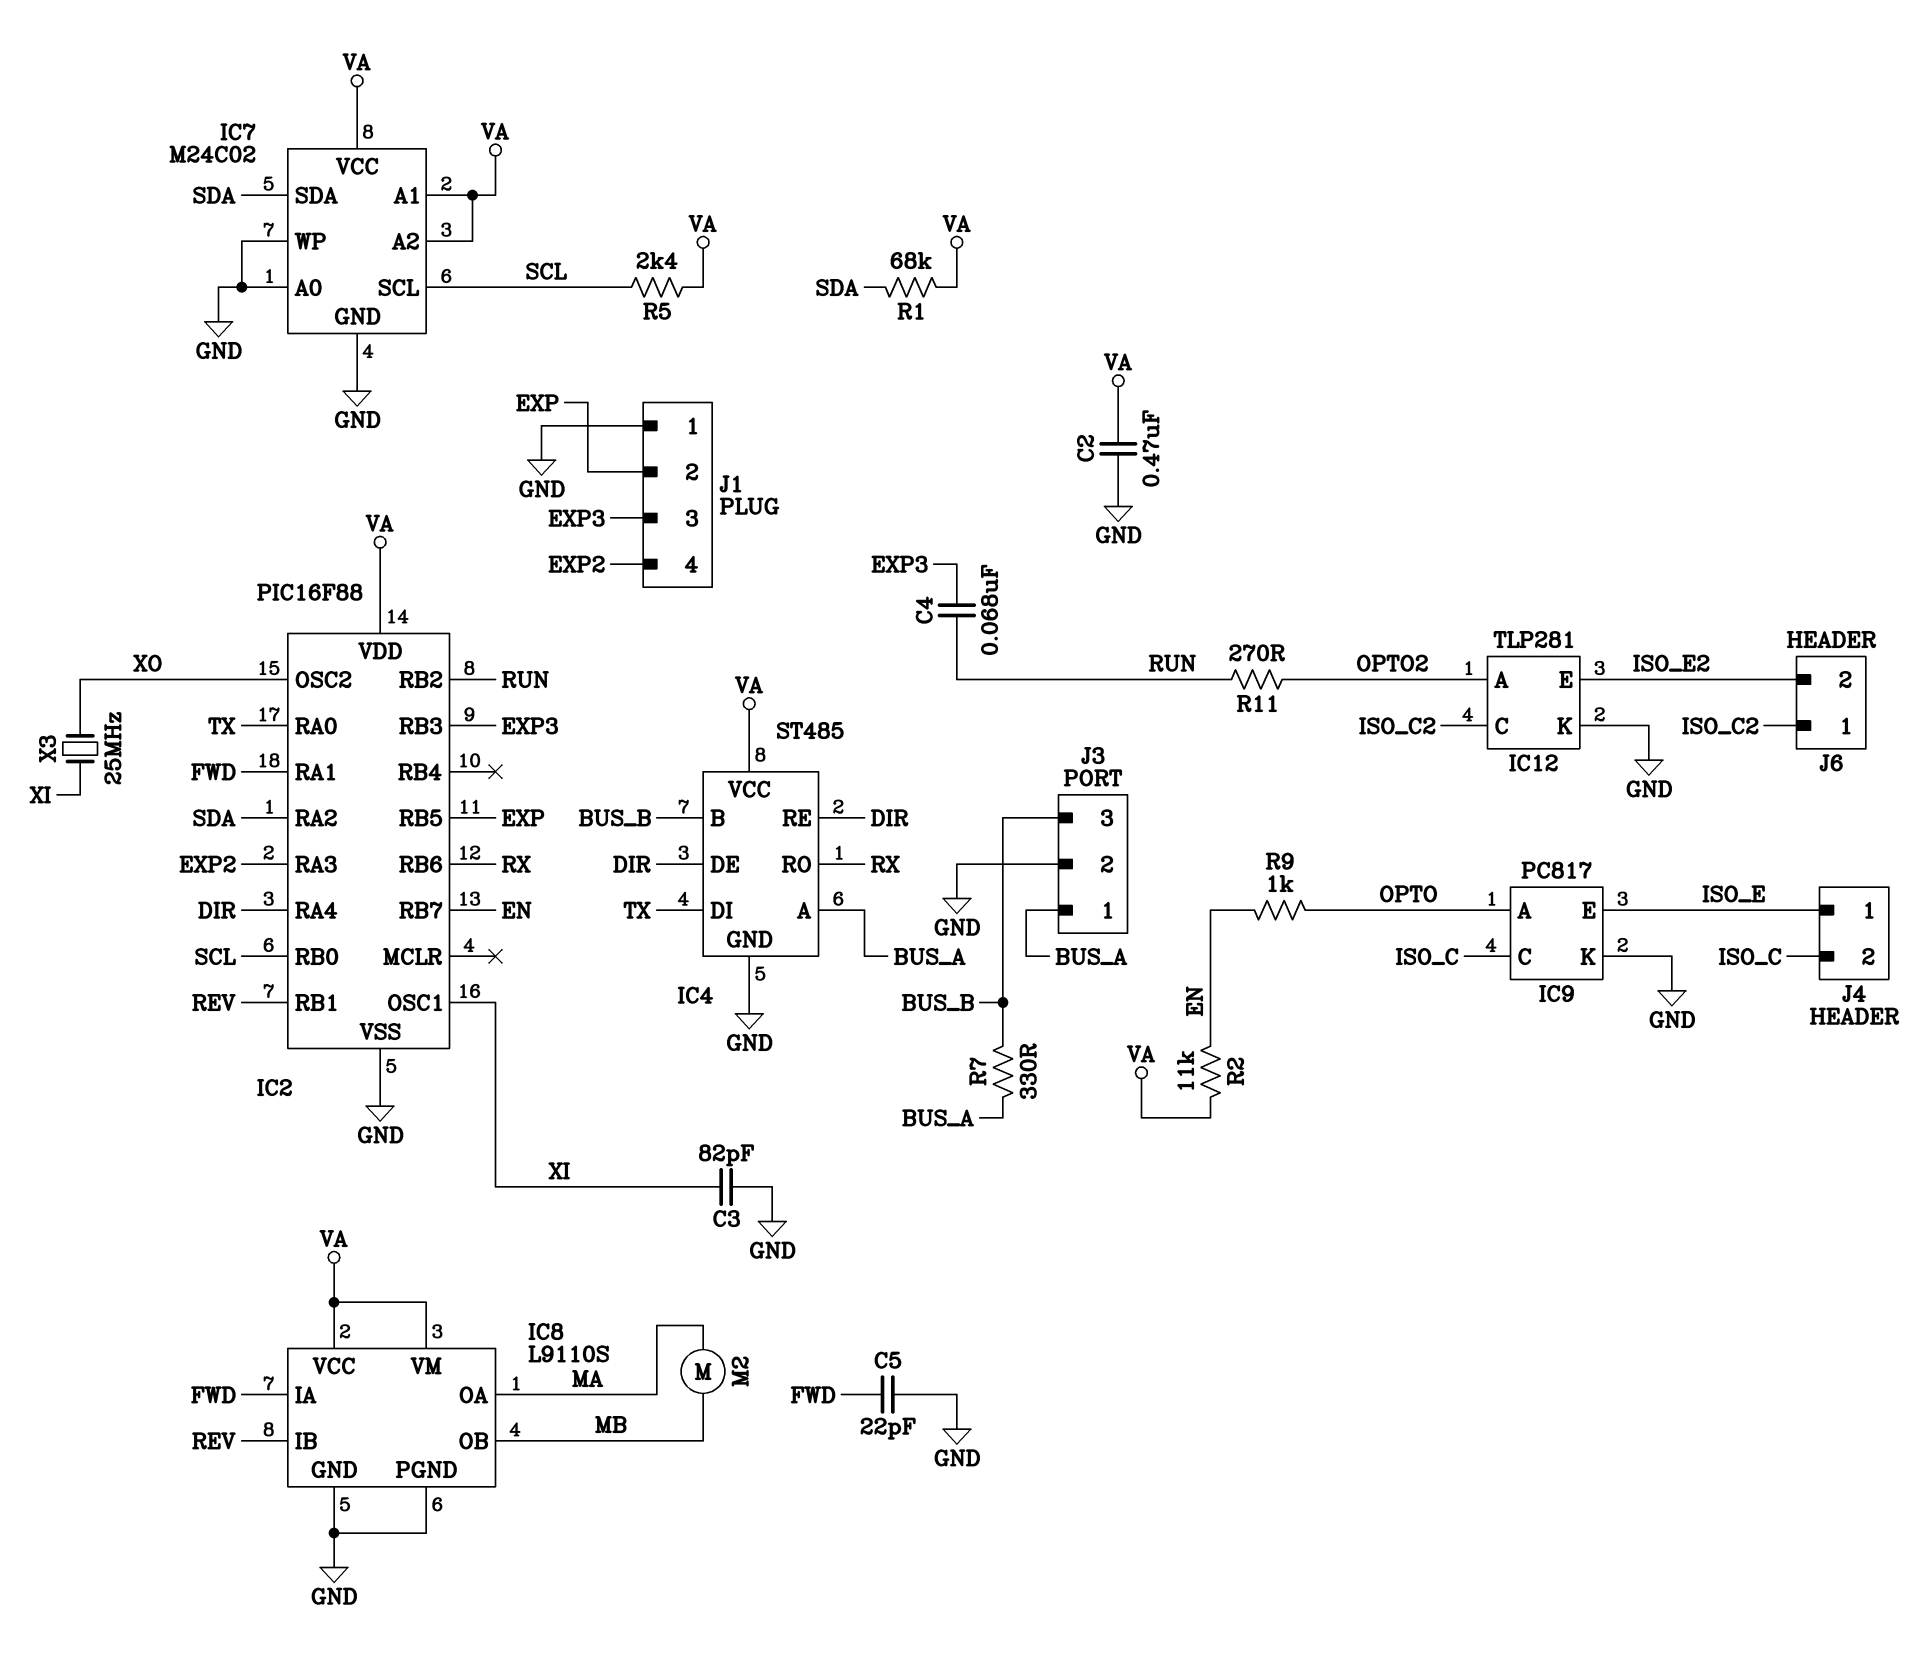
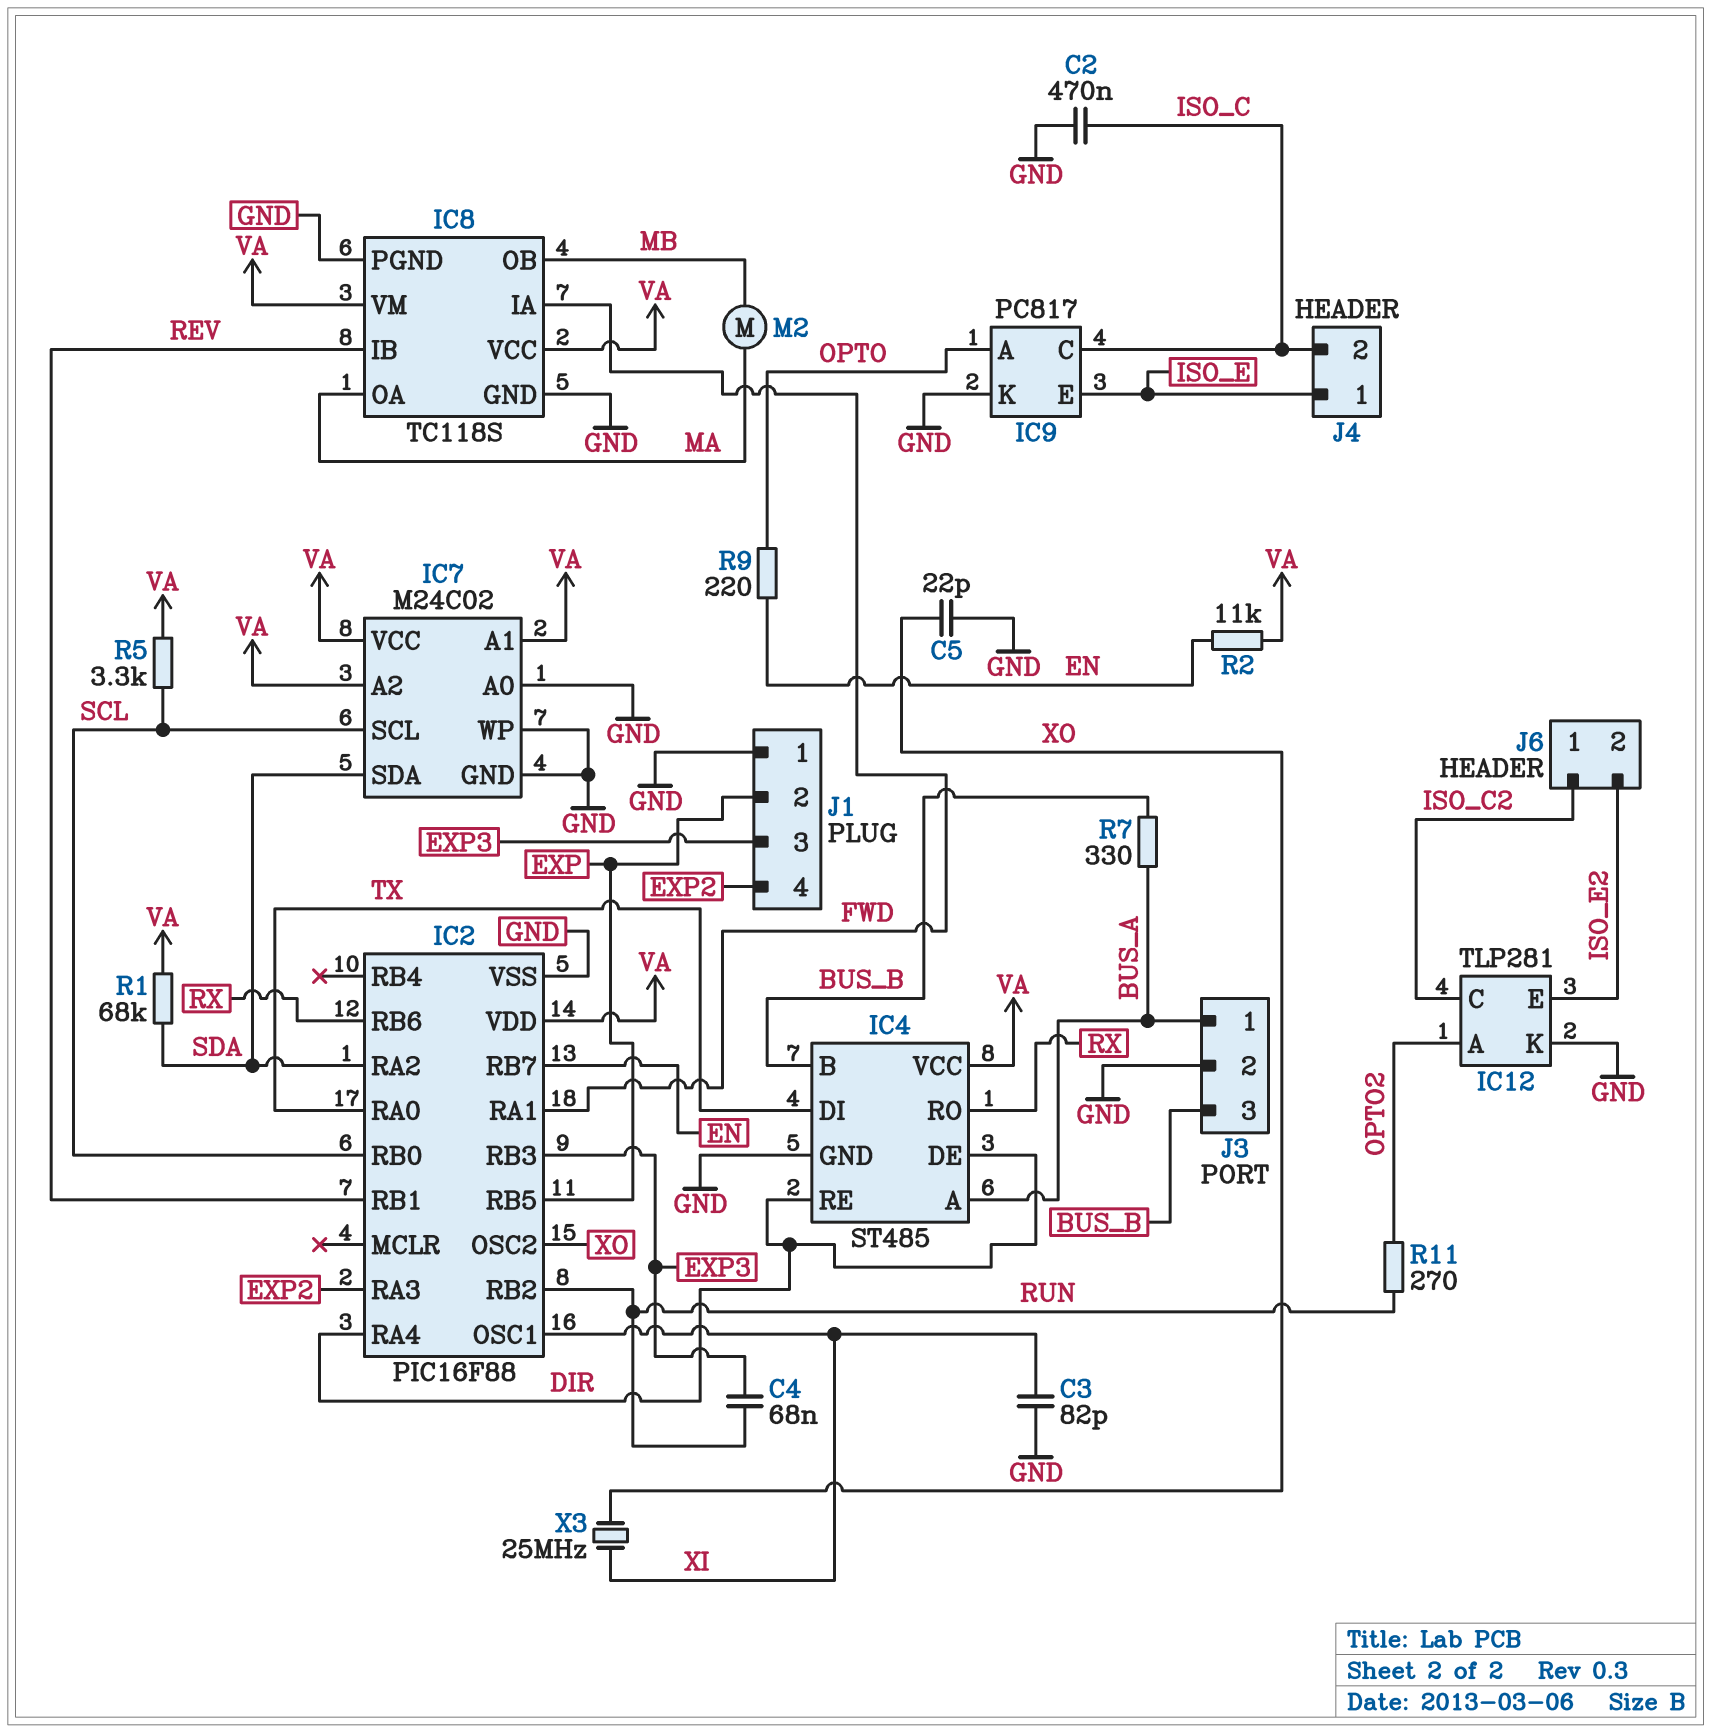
C2: 470nF (GND, VA) -> 470nF (GND, ISO_C)
C5: 22pF (FWD, GND) -> 22pF (GND, XO)
IC8: L9110S -> TC118S
R5: 2.4k (SCL, VA) -> 3.3k (SCL, VA)
R9: 1k (EN, OPTO) -> 220 (EN, OPTO)

